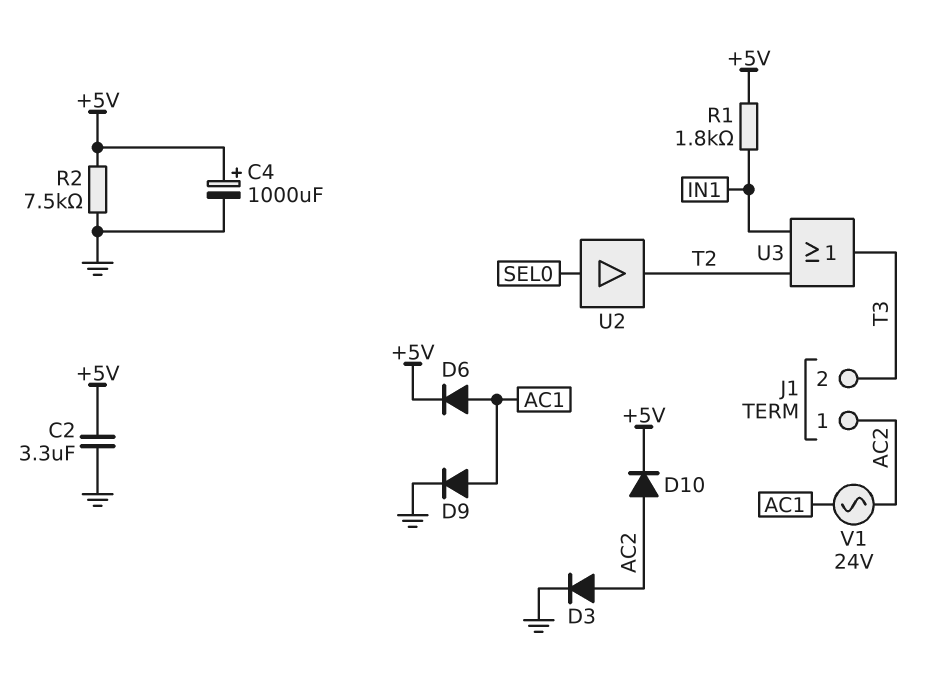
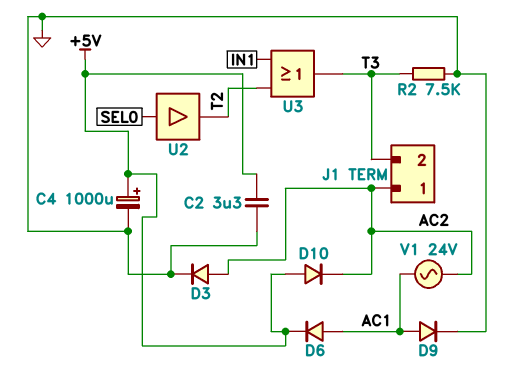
D10: diode (A AC2, K +5V) -> diode (A +5V, K AC2)
R1: 1.8k (+5V, IN1) -> none
R2: 7.5k (+5V, GND) -> 7.5k (GND, T3)

